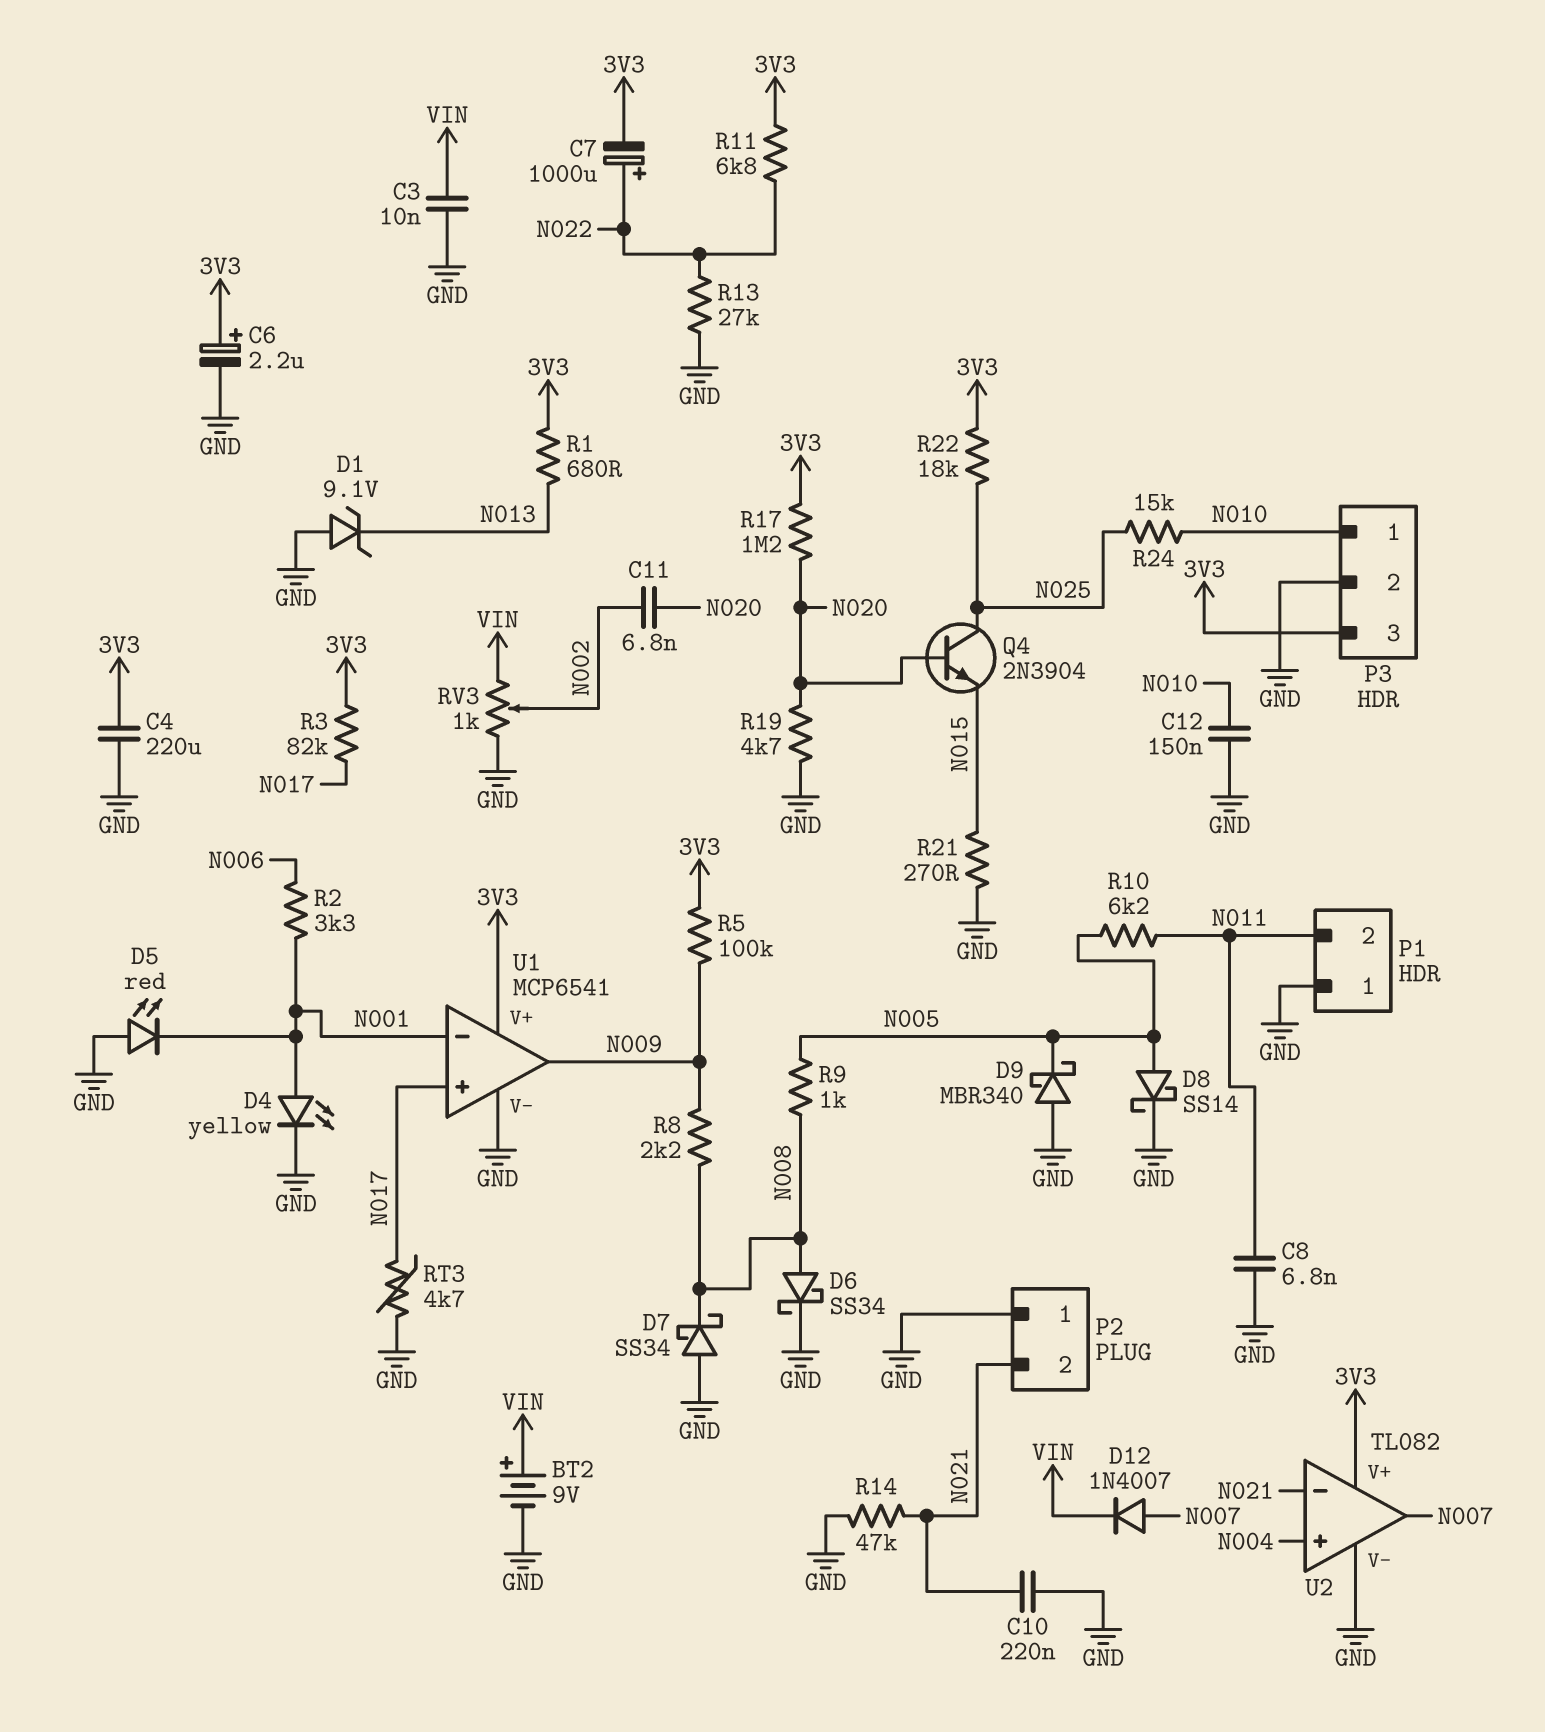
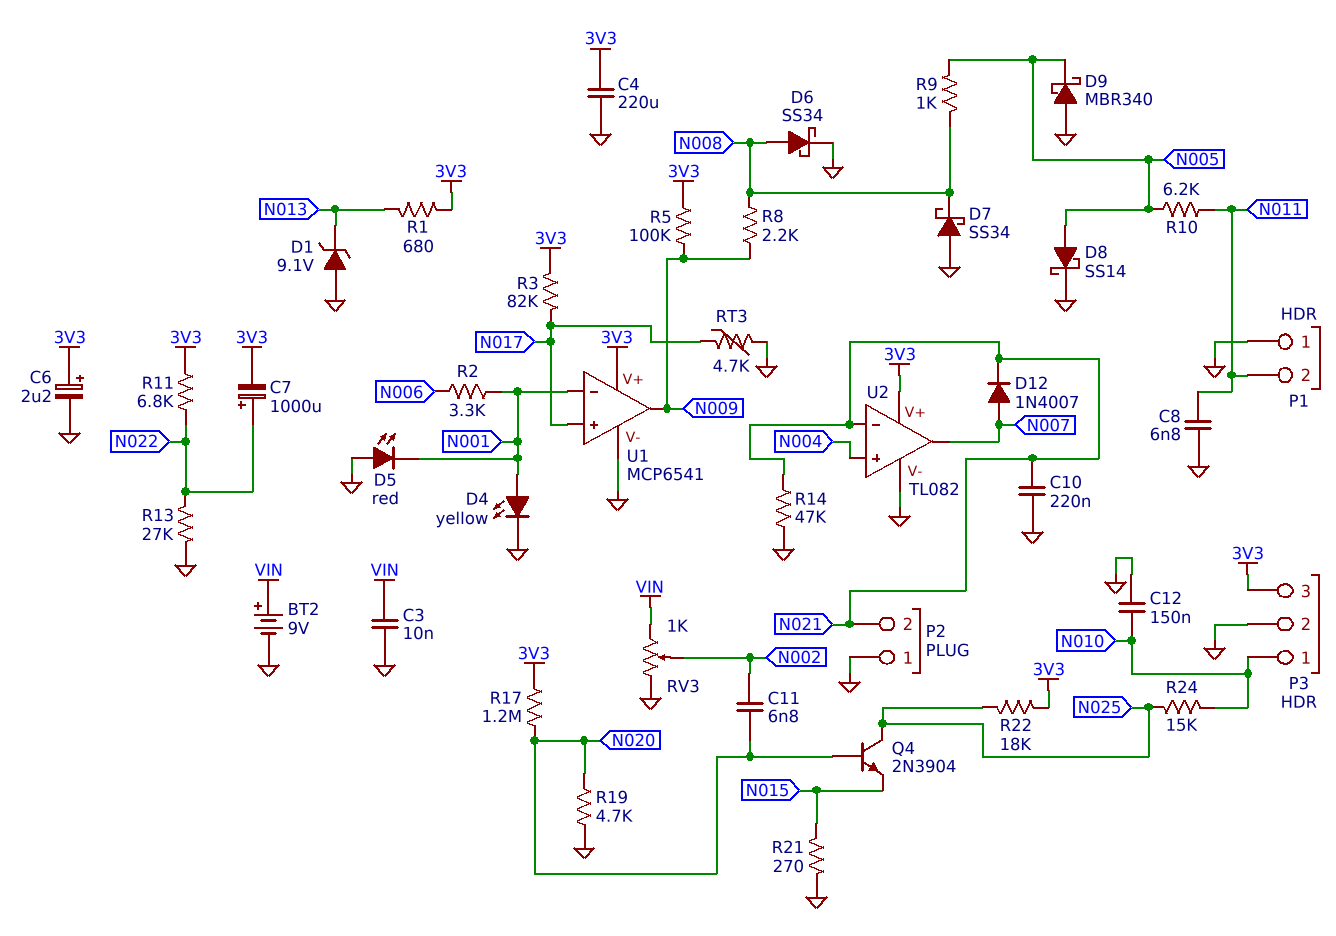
D12: diode 1N4007 (A N007, K VIN) -> diode 1N4007 (A N007, K N021)

